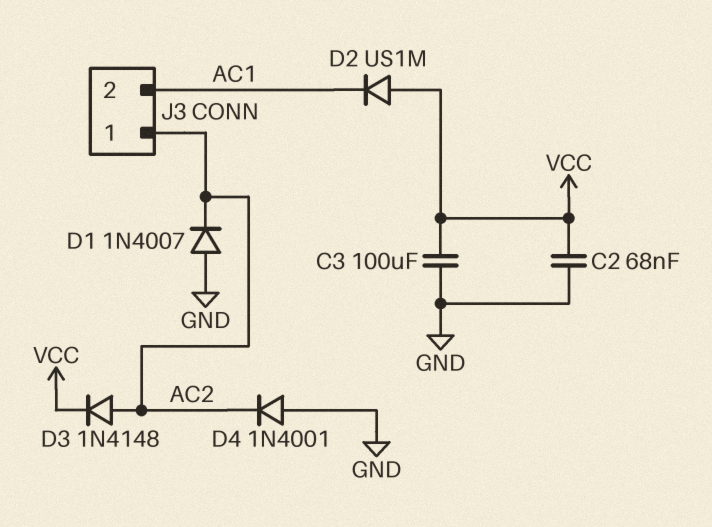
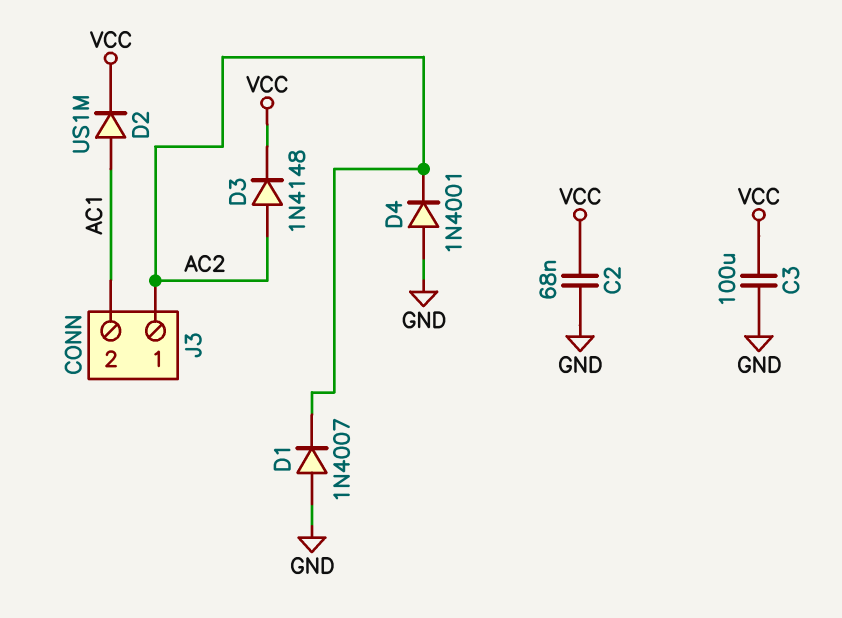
D2: diode US1M (A VCC, K AC1) -> diode US1M (A AC1, K VCC)

